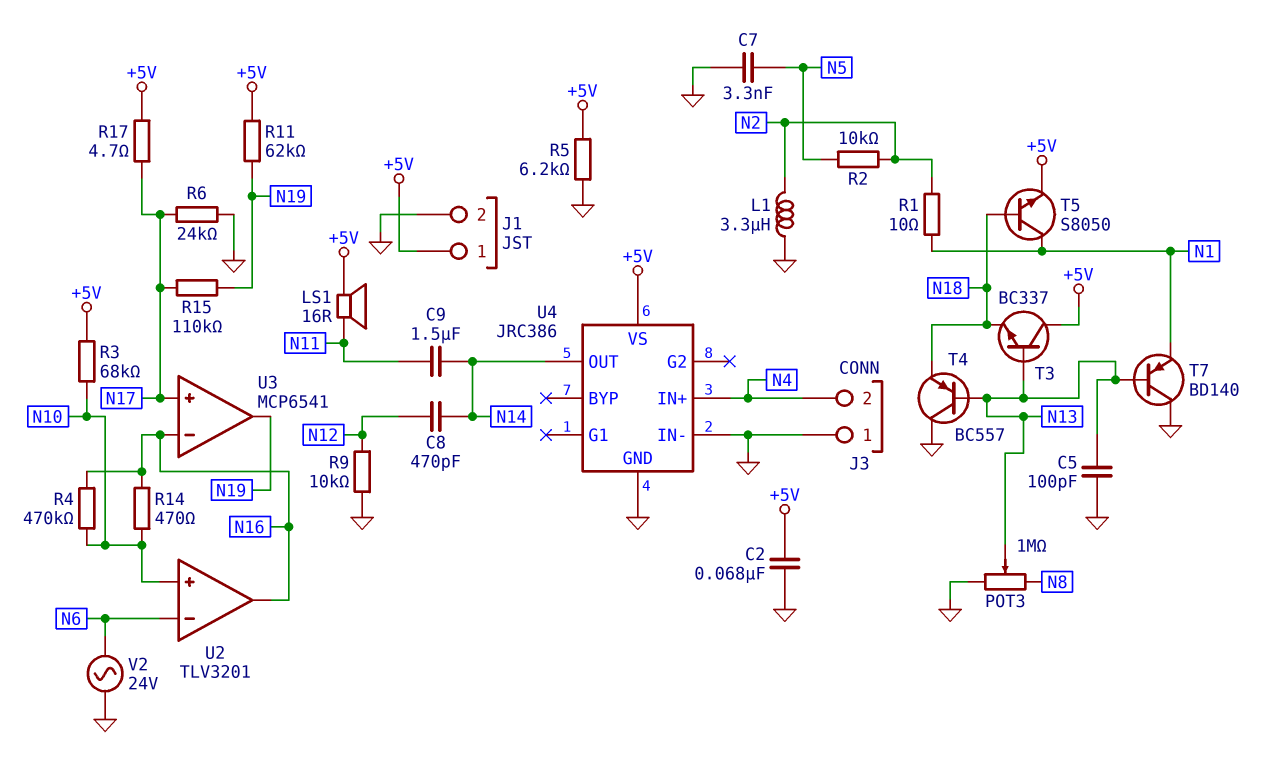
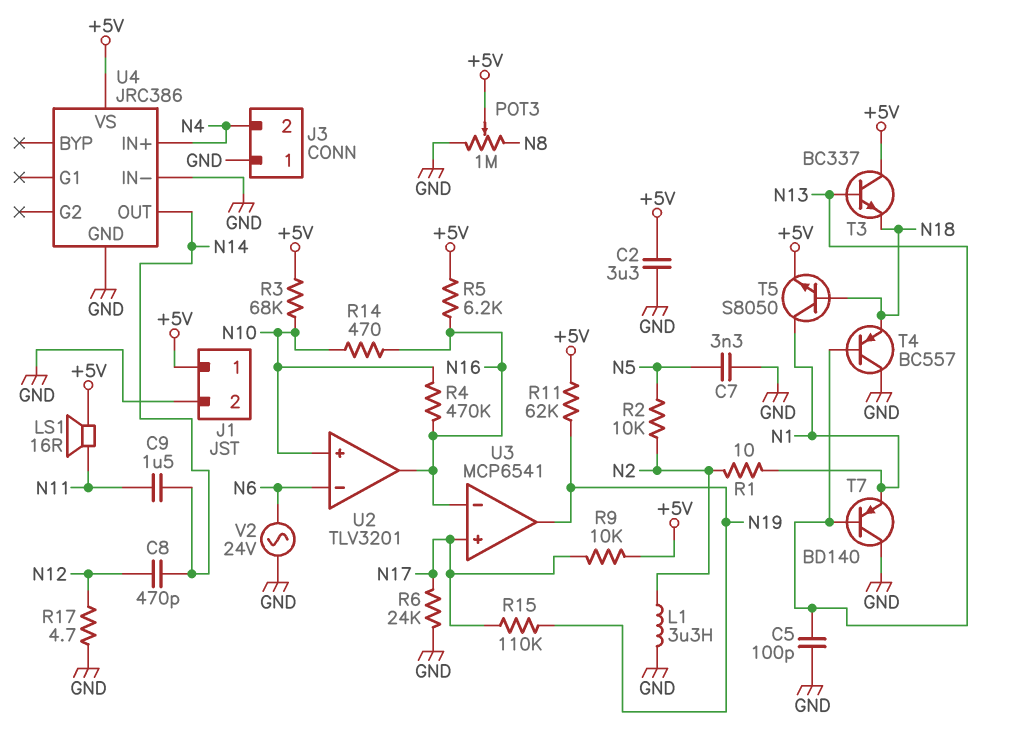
C2: 68nF (+5V, GND) -> 3.3uF (+5V, GND)
POT3: 1M (GND, N8, wiper N13) -> 1M (GND, N8, wiper +5V)
R5: 6.2k (+5V, GND) -> 6.2k (+5V, N16)
R9: 10k (GND, N12) -> 10k (+5V, N17)
R17: 4.7 (+5V, N17) -> 4.7 (GND, N12)

